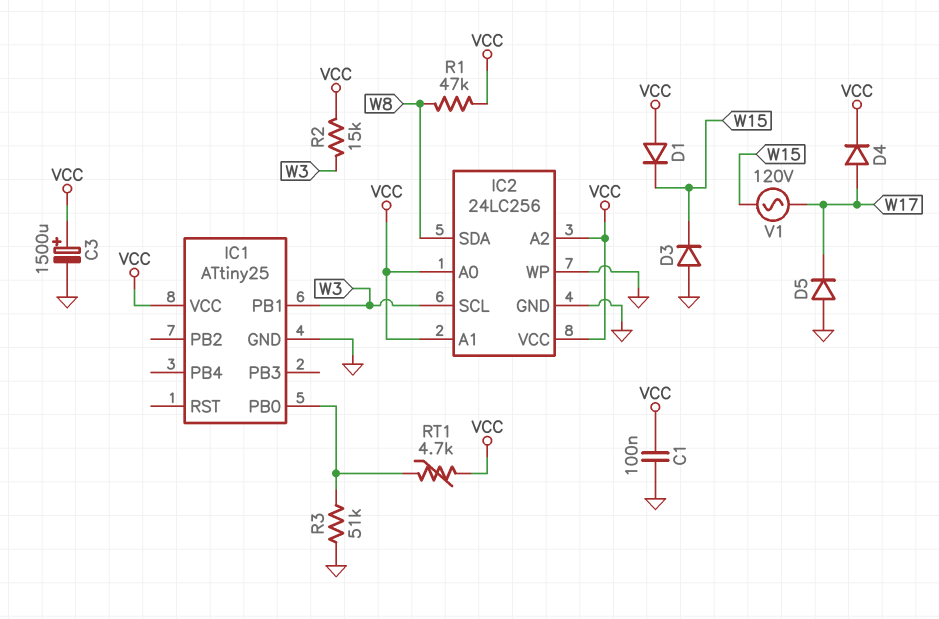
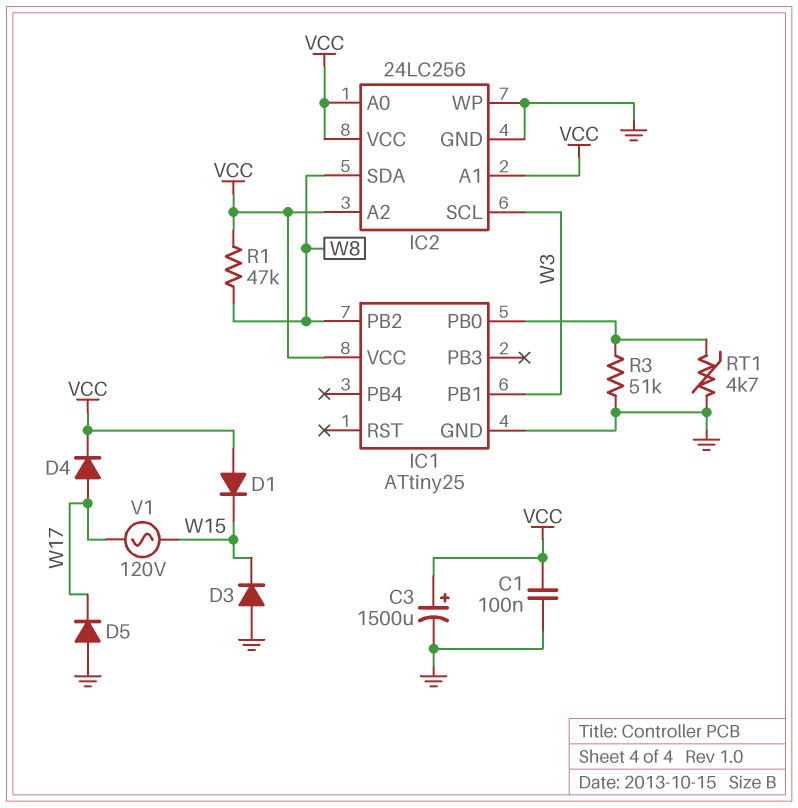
IC1 pin PB2: none -> W8
R2: 15k (VCC, W3) -> none
RT1: 4.7k (IC1/PB0, VCC) -> 4.7k (GND, IC1/PB0)

